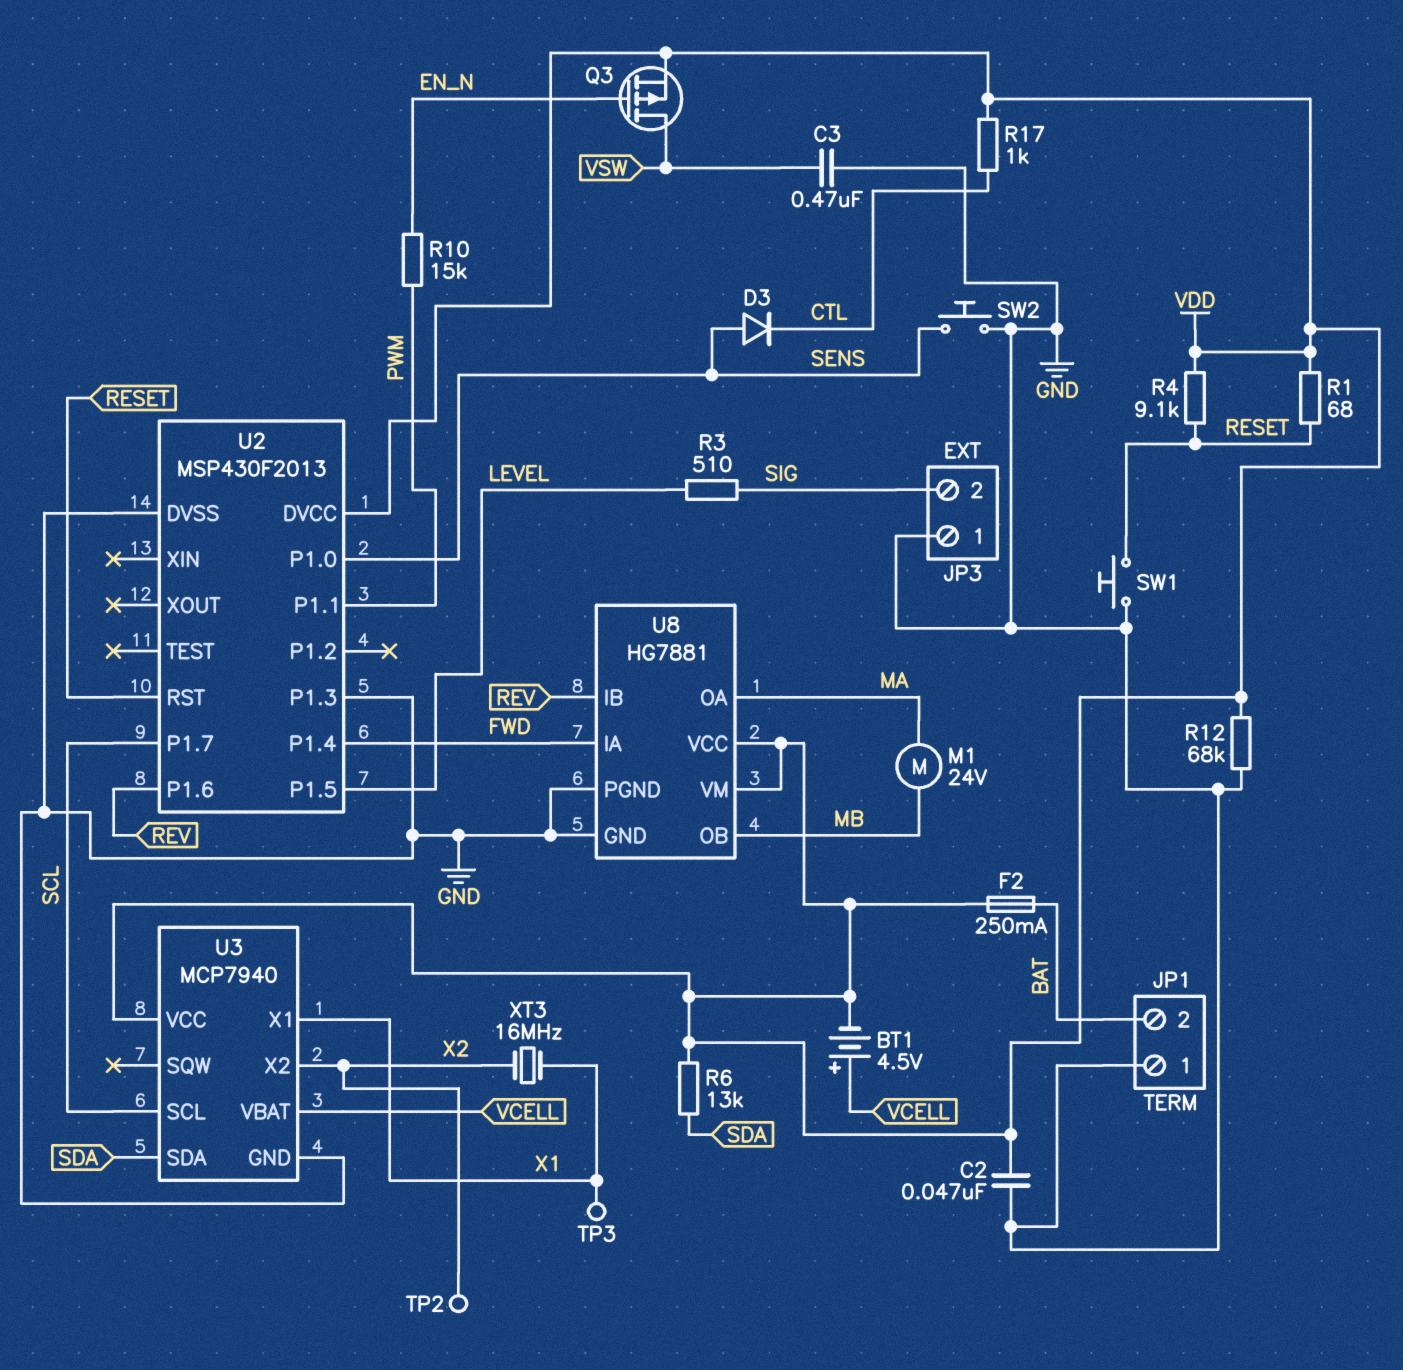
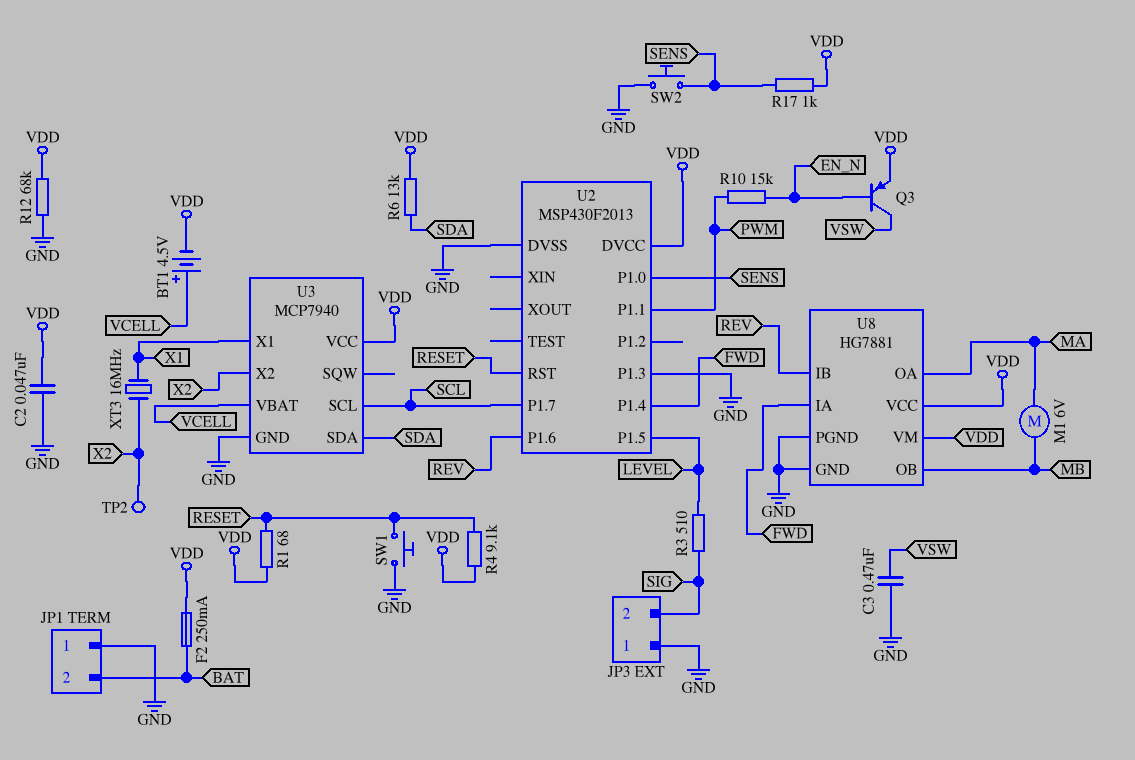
D3: diode (A SENS, K CTL) -> none
M1: motor 24V (MA, MB) -> motor 6V (MA, MB)
Q3: PMOS (G EN_N, D VSW, S VDD) -> PNP (B EN_N, C VSW, E VDD)
R17: 1k (CTL, VDD) -> 1k (SENS, VDD)
TP3: test point (X1) -> none

